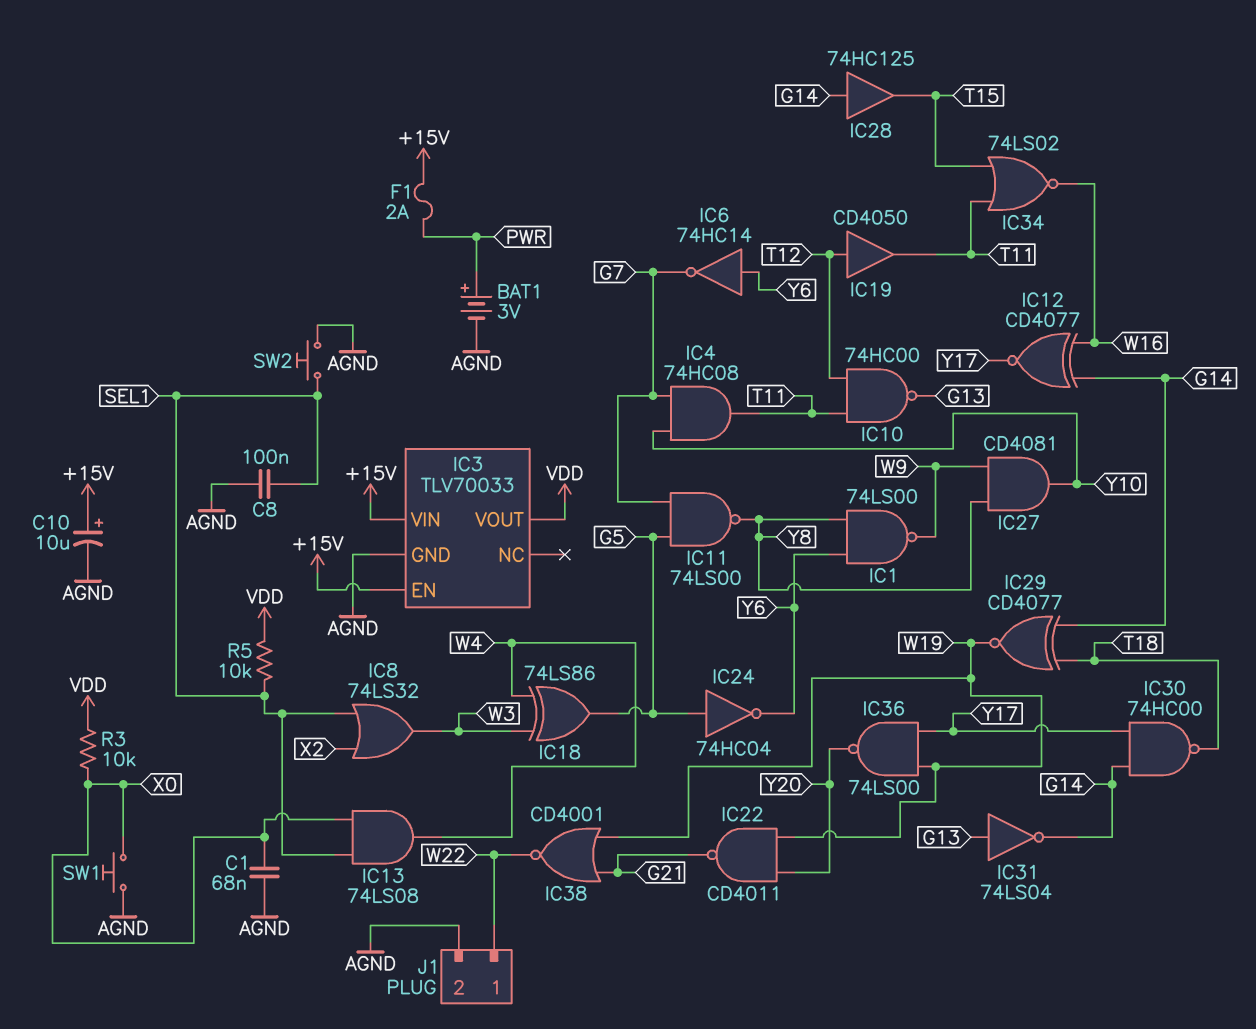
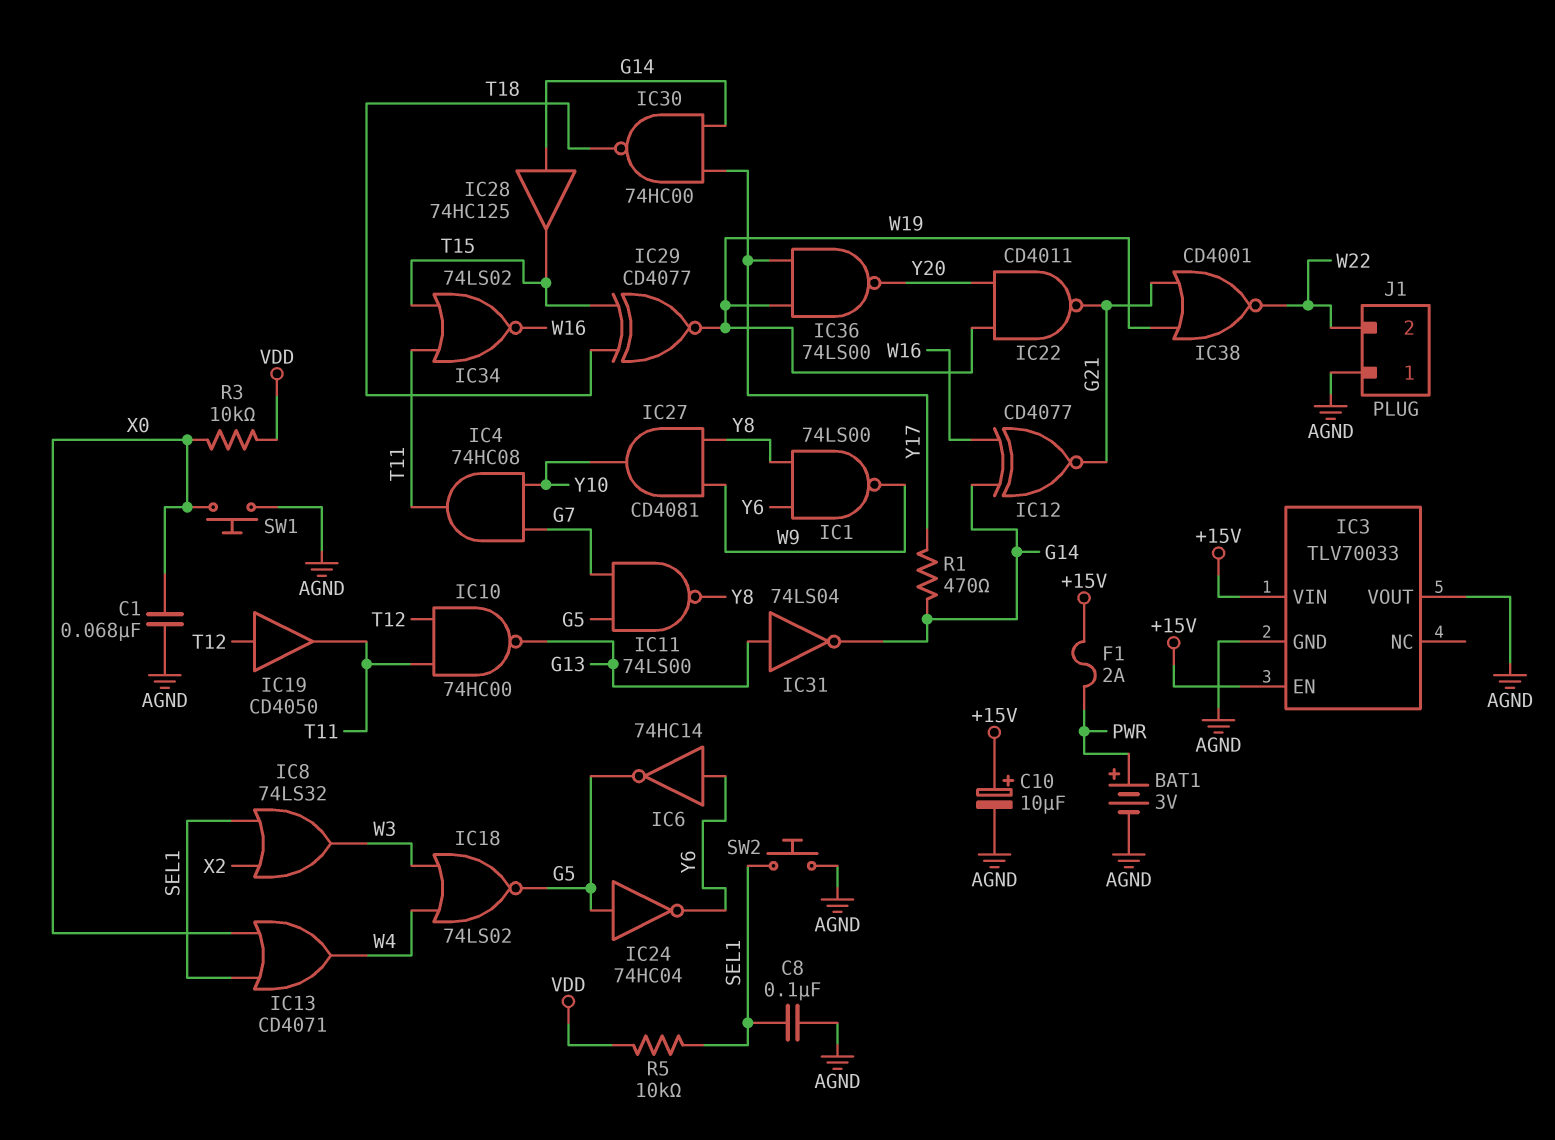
IC3 pin VOUT: VDD -> AGND
IC6: NOT 74HC14 (in Y6, out G7) -> NOT 74HC14 (in Y6, out G5)
IC12: XNOR CD4077 (in G14, in W16, out Y17) -> XNOR CD4077 (in G14, in W16, out G21)
IC13: AND 74LS08 (in SEL1, in X0, out W4) -> OR CD4071 (in SEL1, in X0, out W4)
IC18: XOR 74LS86 (in W3, in W4, out G5) -> NOR 74LS02 (in W3, in W4, out G5)
IC29: XNOR CD4077 (in G14, in T18, out W19) -> XNOR CD4077 (in T15, in T18, out W19)
J1 pin 1: W22 -> AGND
J1 pin 2: AGND -> W22
R1: none -> 470 (G14, Y17)

